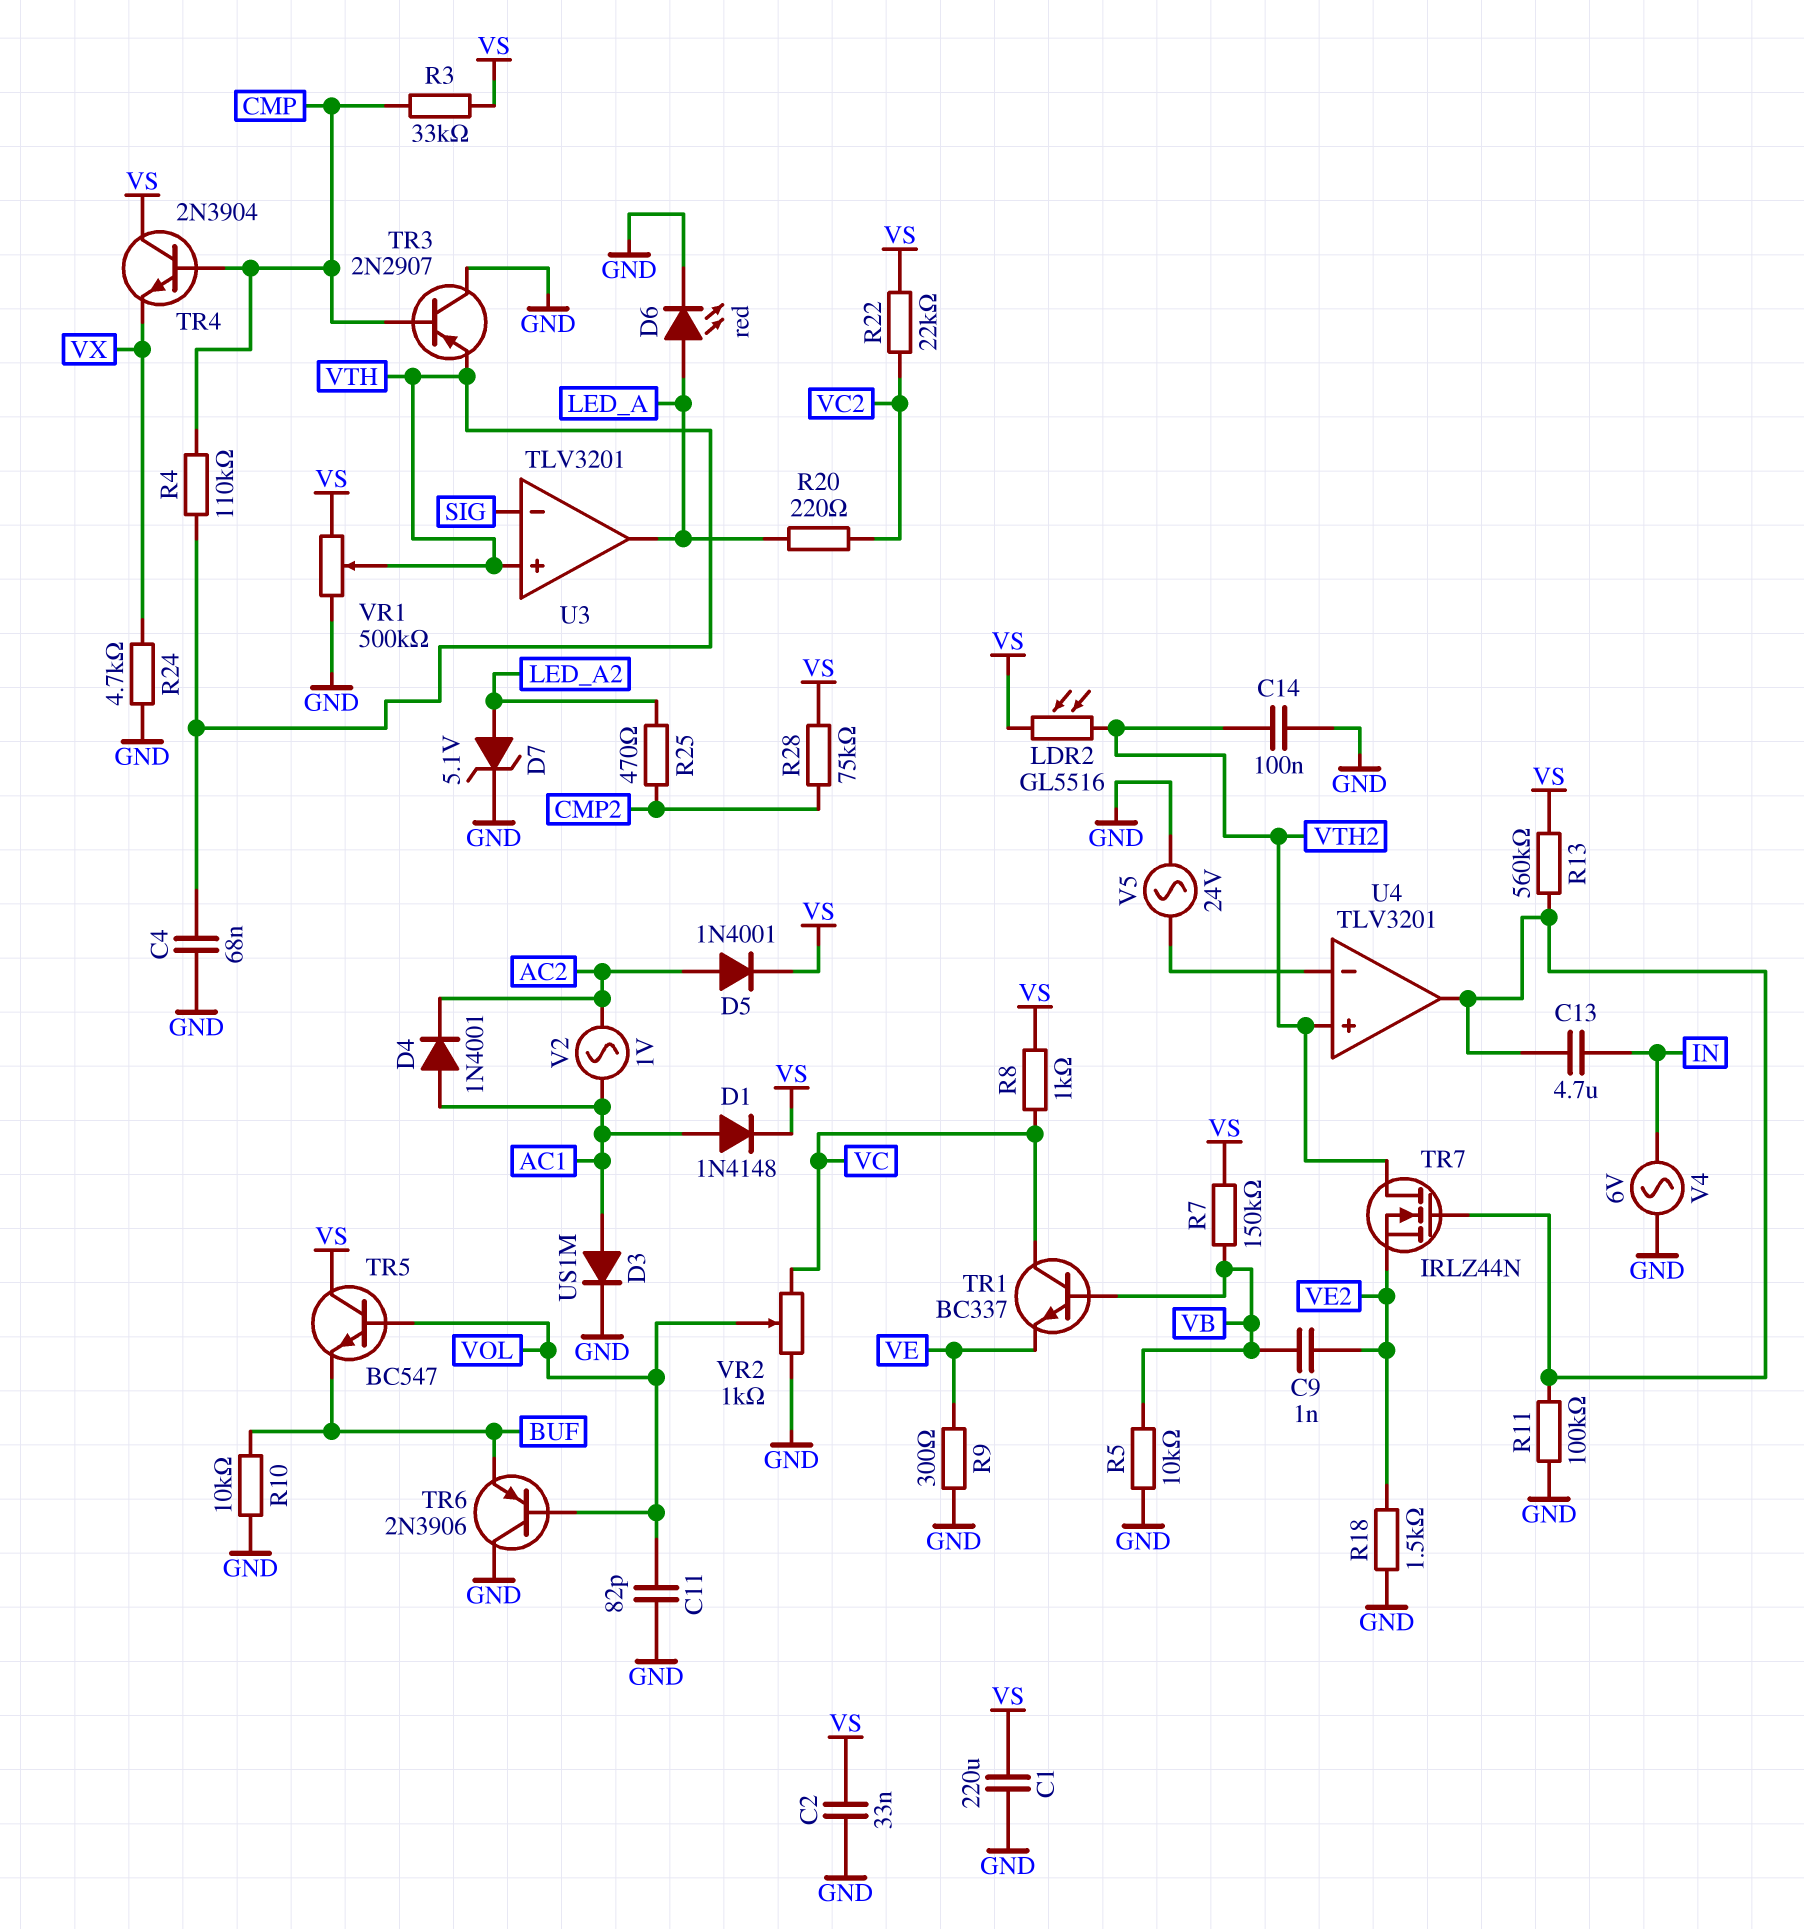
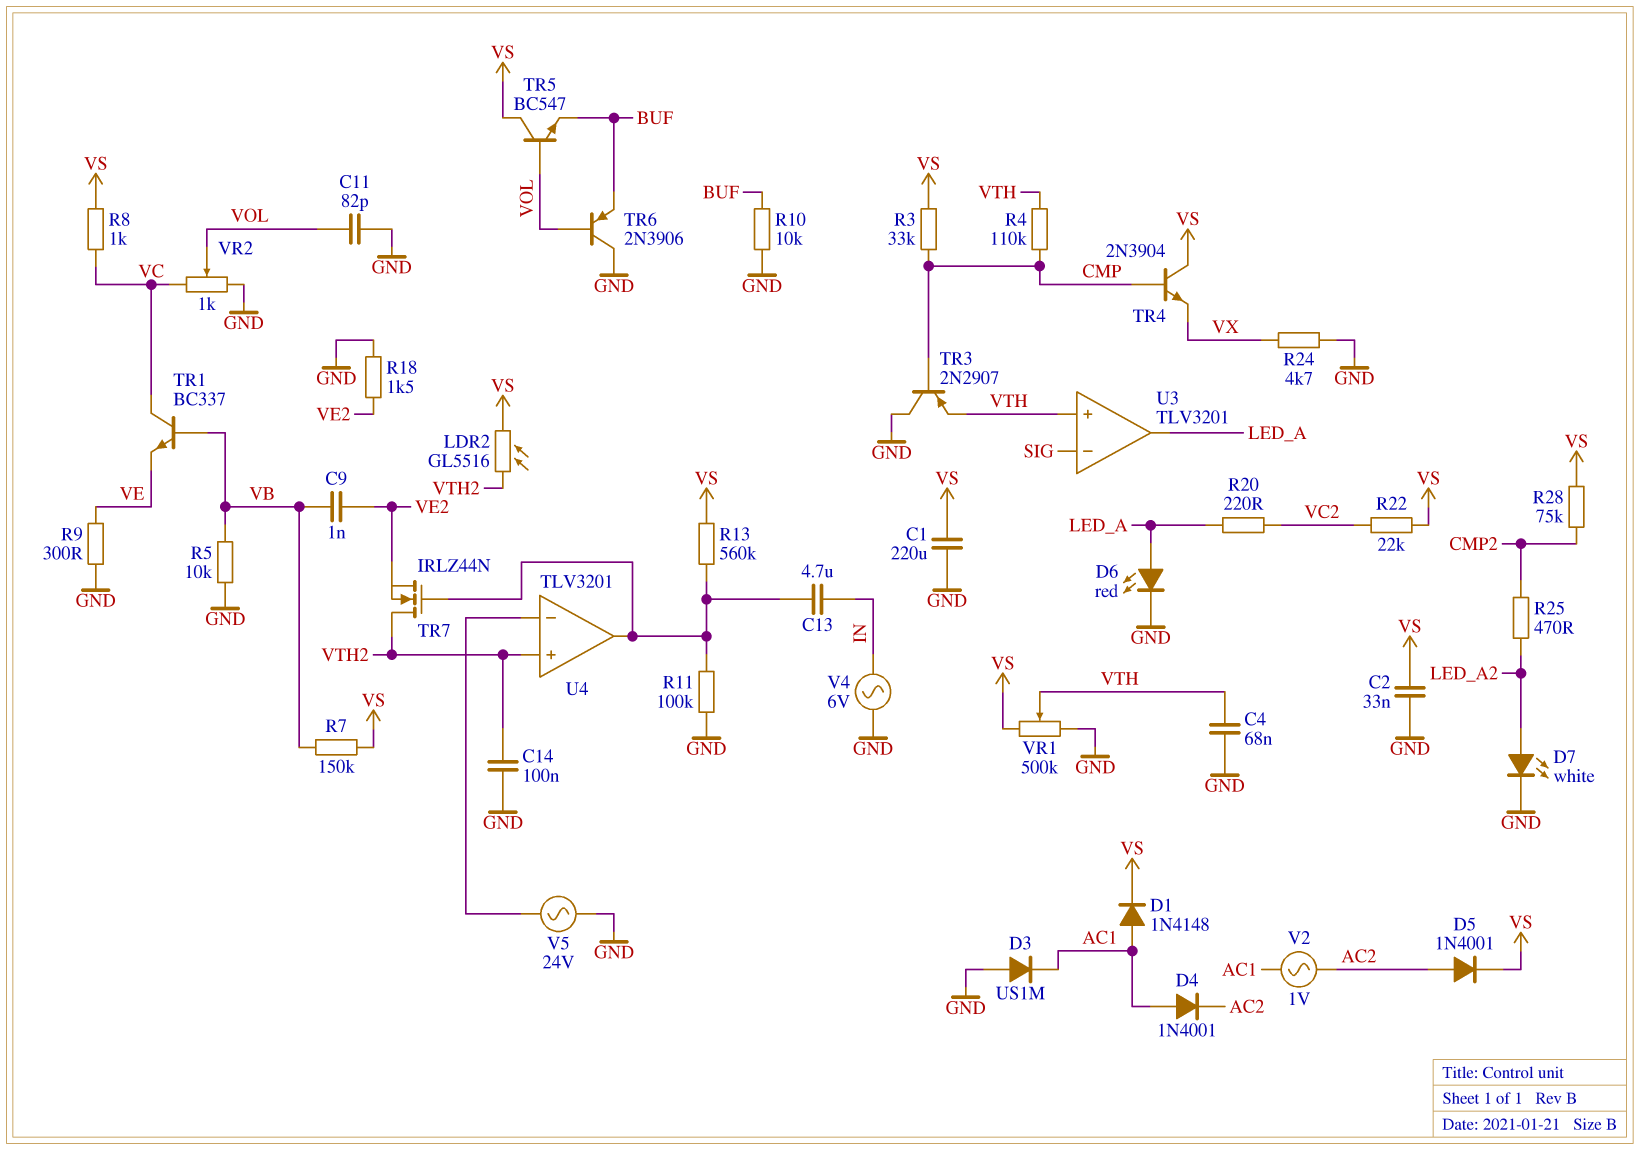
D3: diode US1M (A AC1, K GND) -> diode US1M (A GND, K AC1)
D7: zener 5.1V (A LED_A2, K GND) -> LED white (A LED_A2, K GND)

